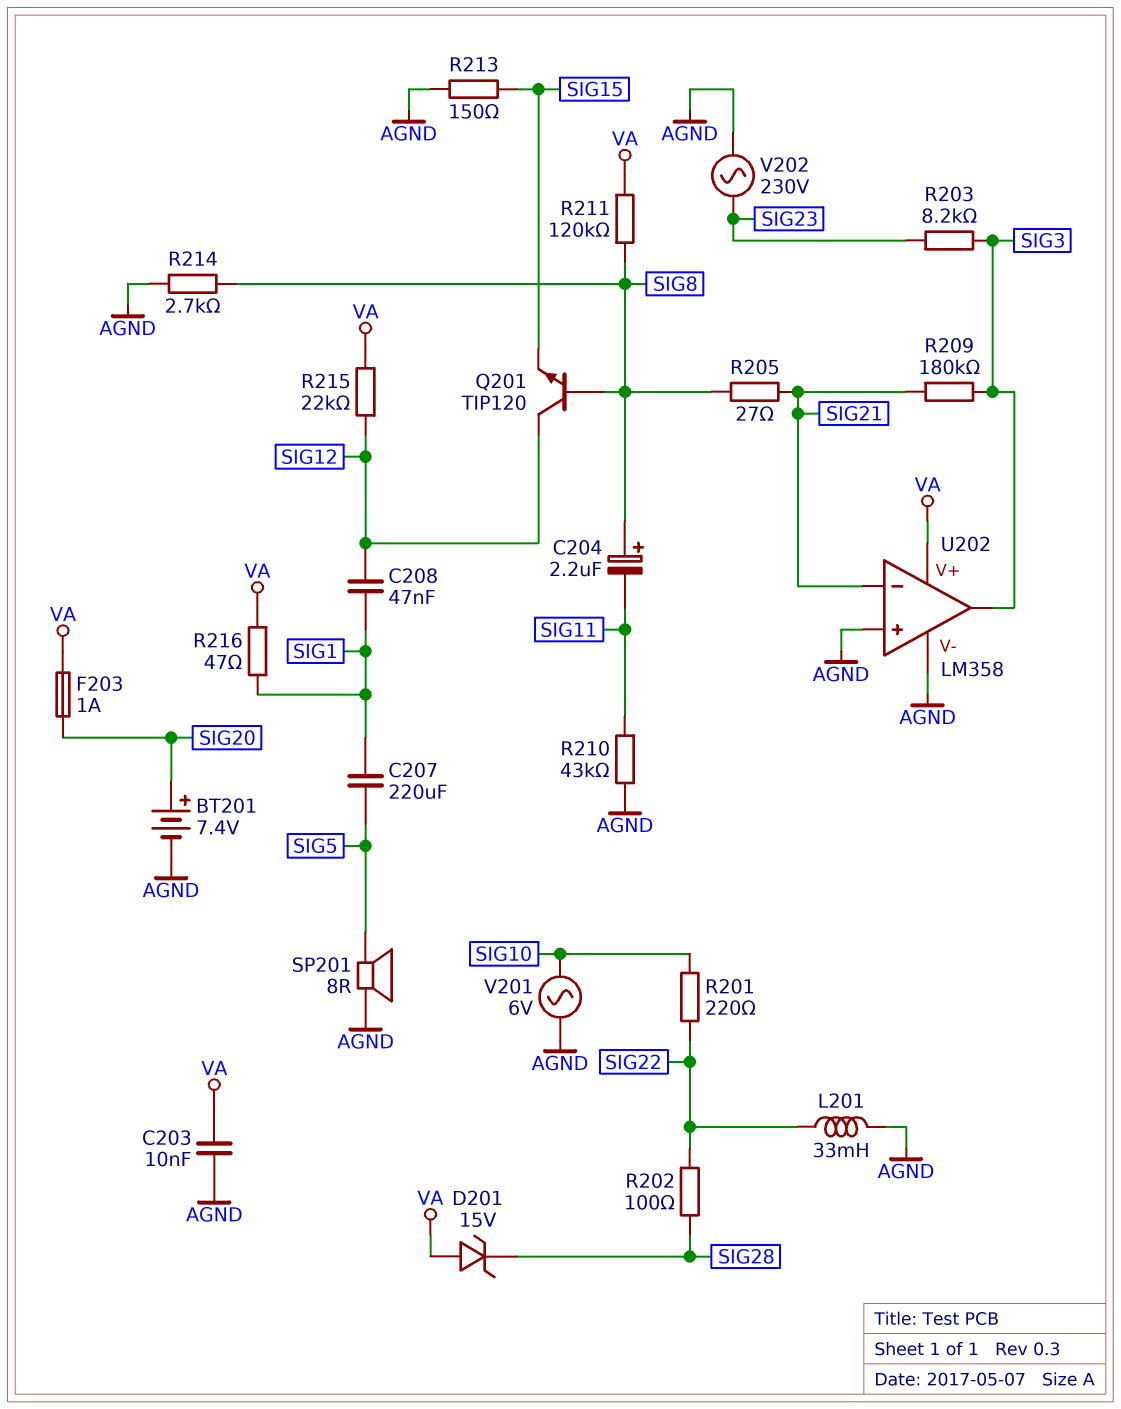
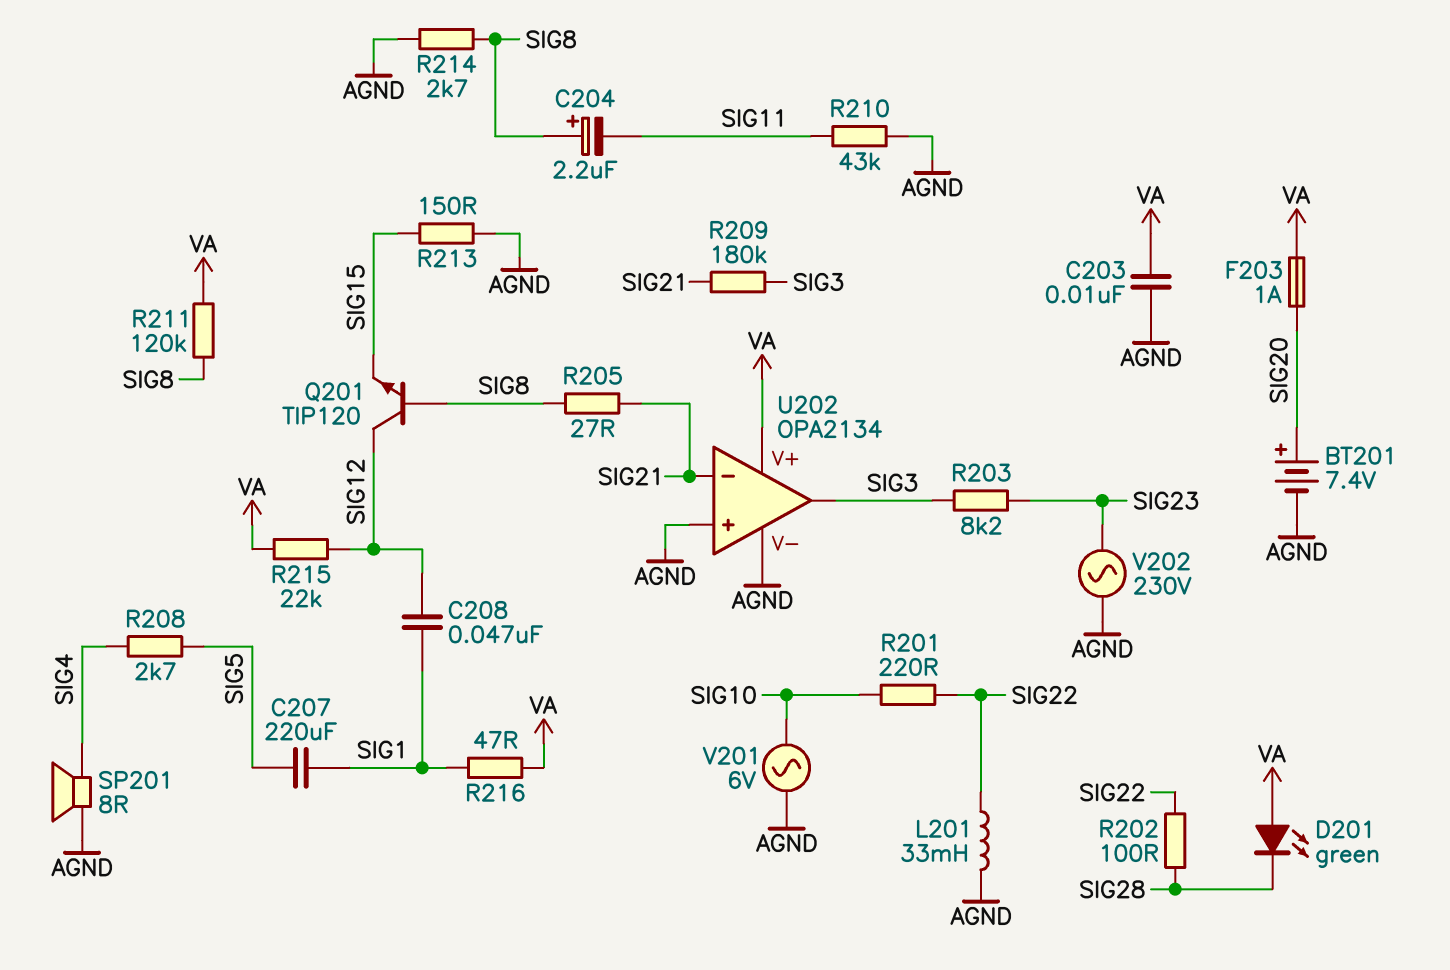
D201: zener 15V (A VA, K SIG28) -> LED green (A VA, K SIG28)
R208: none -> 2.7k (SIG4, SIG5)
SP201: speaker 8R (AGND, SIG5) -> speaker 8R (AGND, SIG4)
U202: LM358 -> OPA2134

